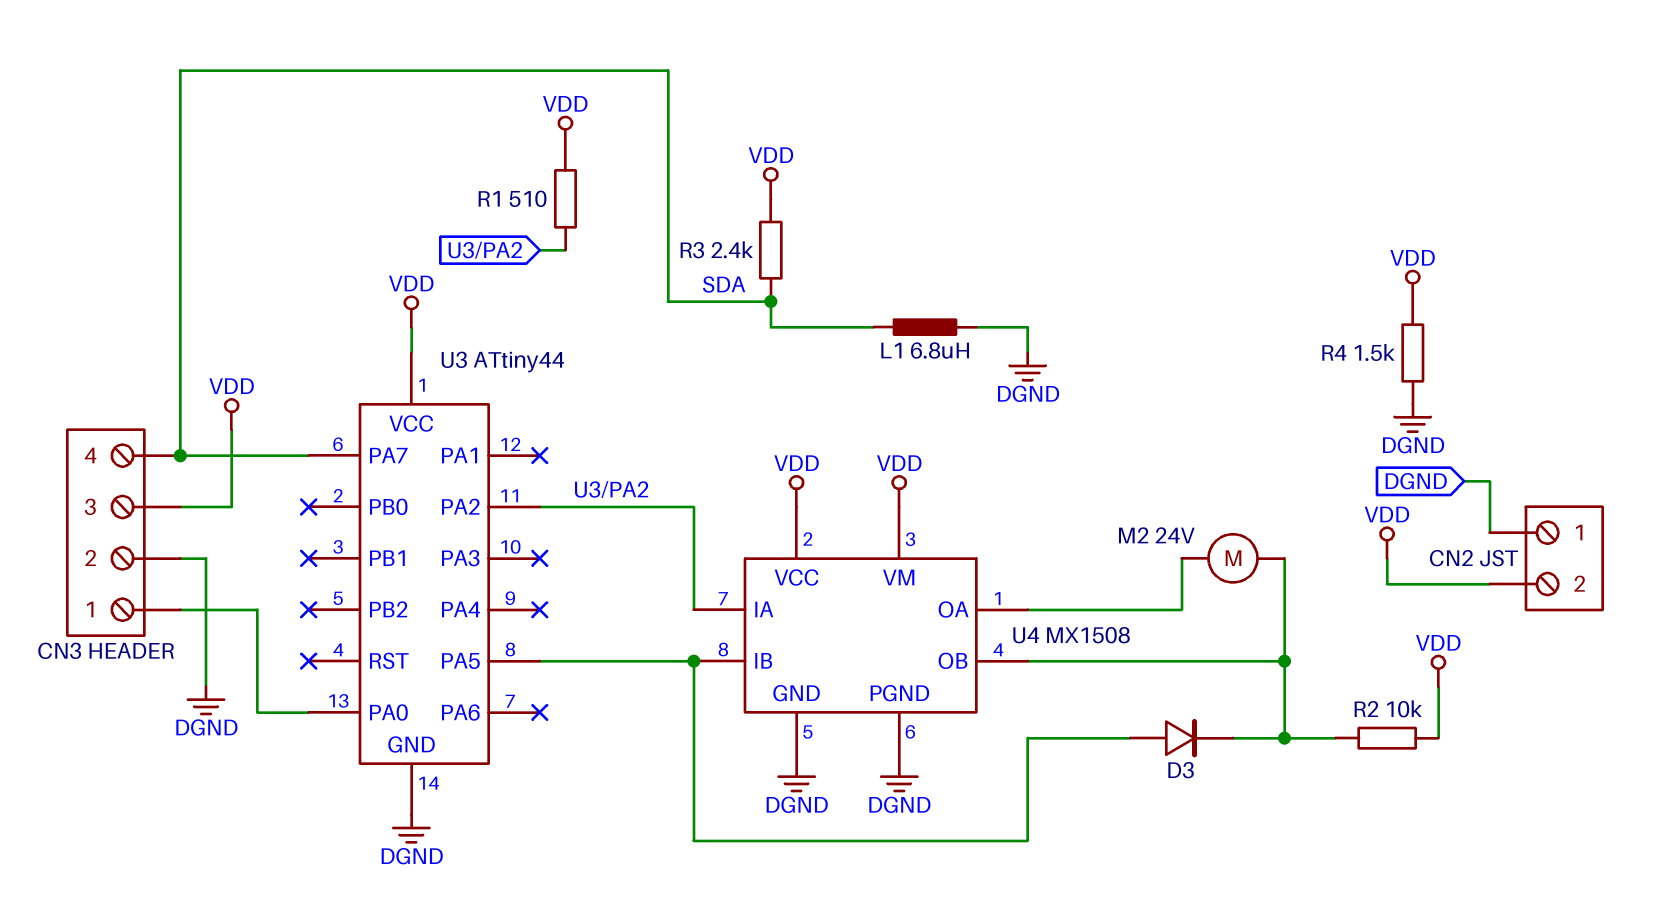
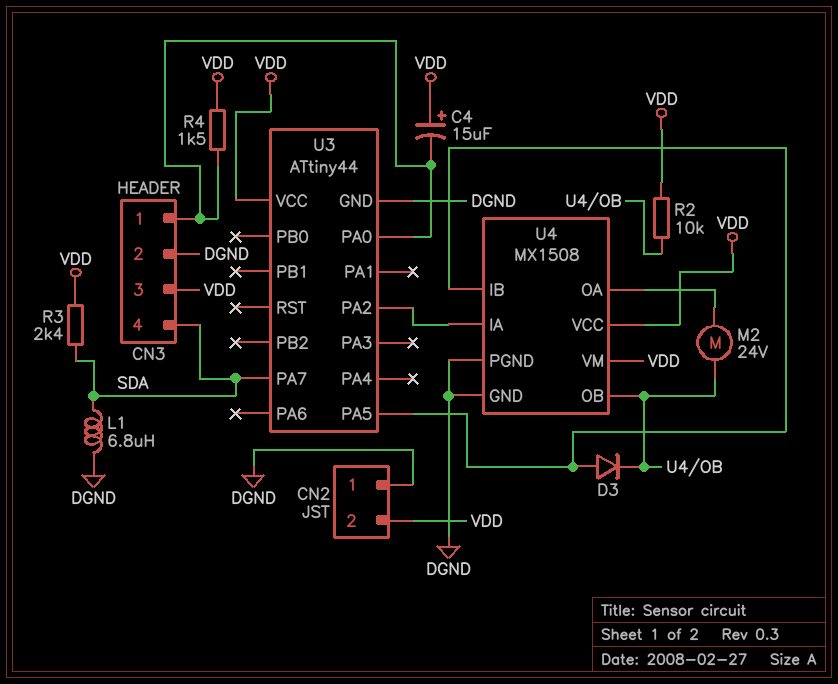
C4: none -> 15uF (plus VDD, minus CN3/1)
R1: 510 (U3/PA2, VDD) -> none
R4: 1.5k (DGND, VDD) -> 1.5k (CN3/1, VDD)

